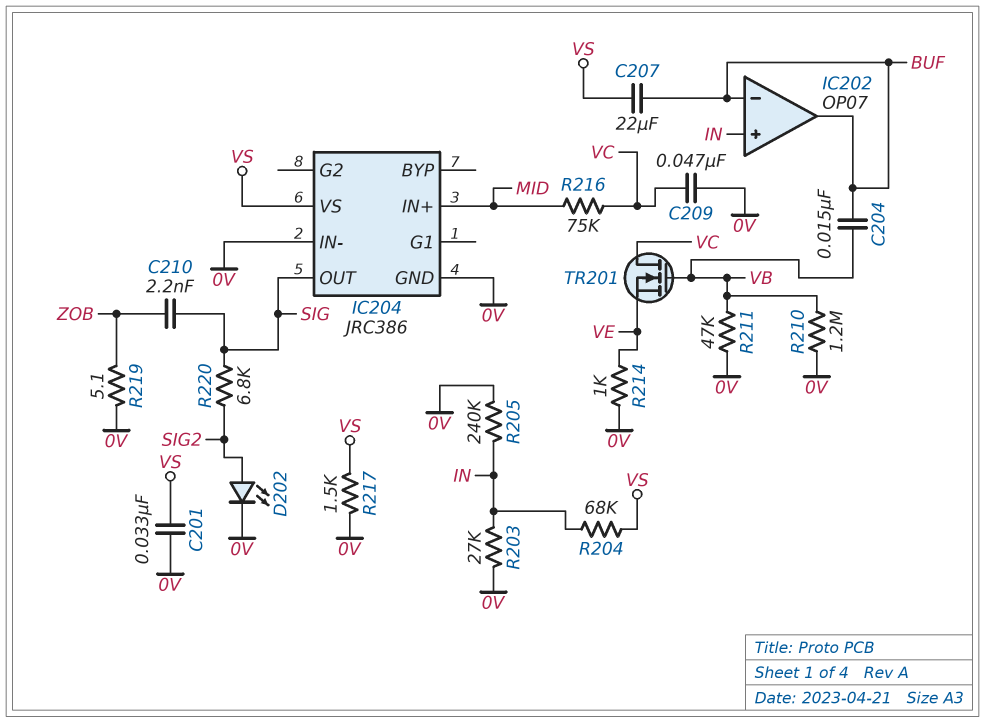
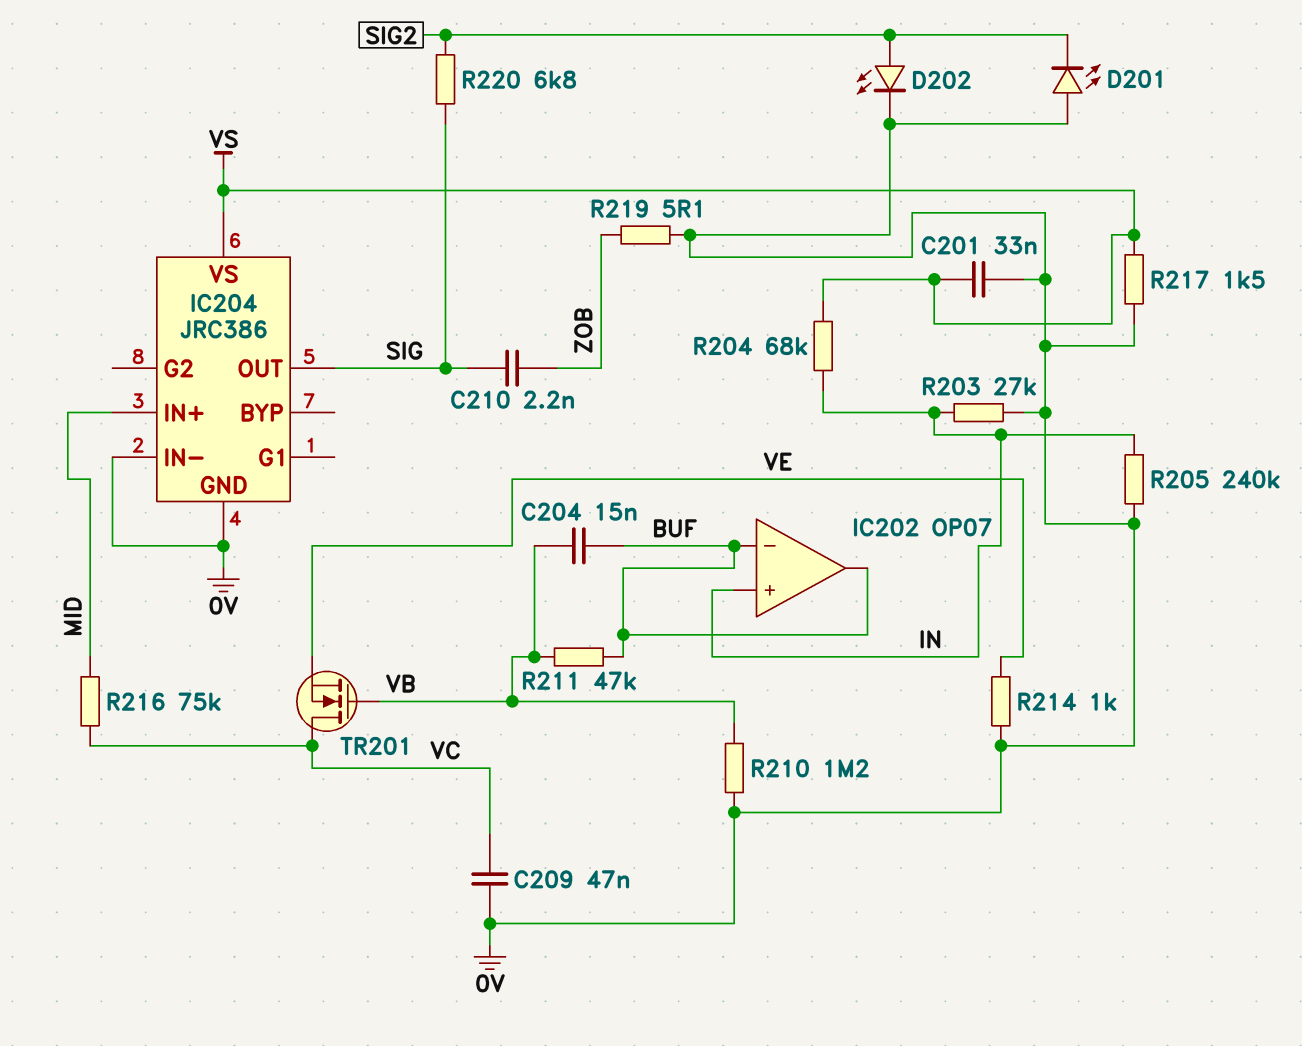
C207: 22uF (BUF, VS) -> none
D201: none -> LED (A 0V, K SIG2)
R211: 47k (0V, VB) -> 47k (BUF, VB)

